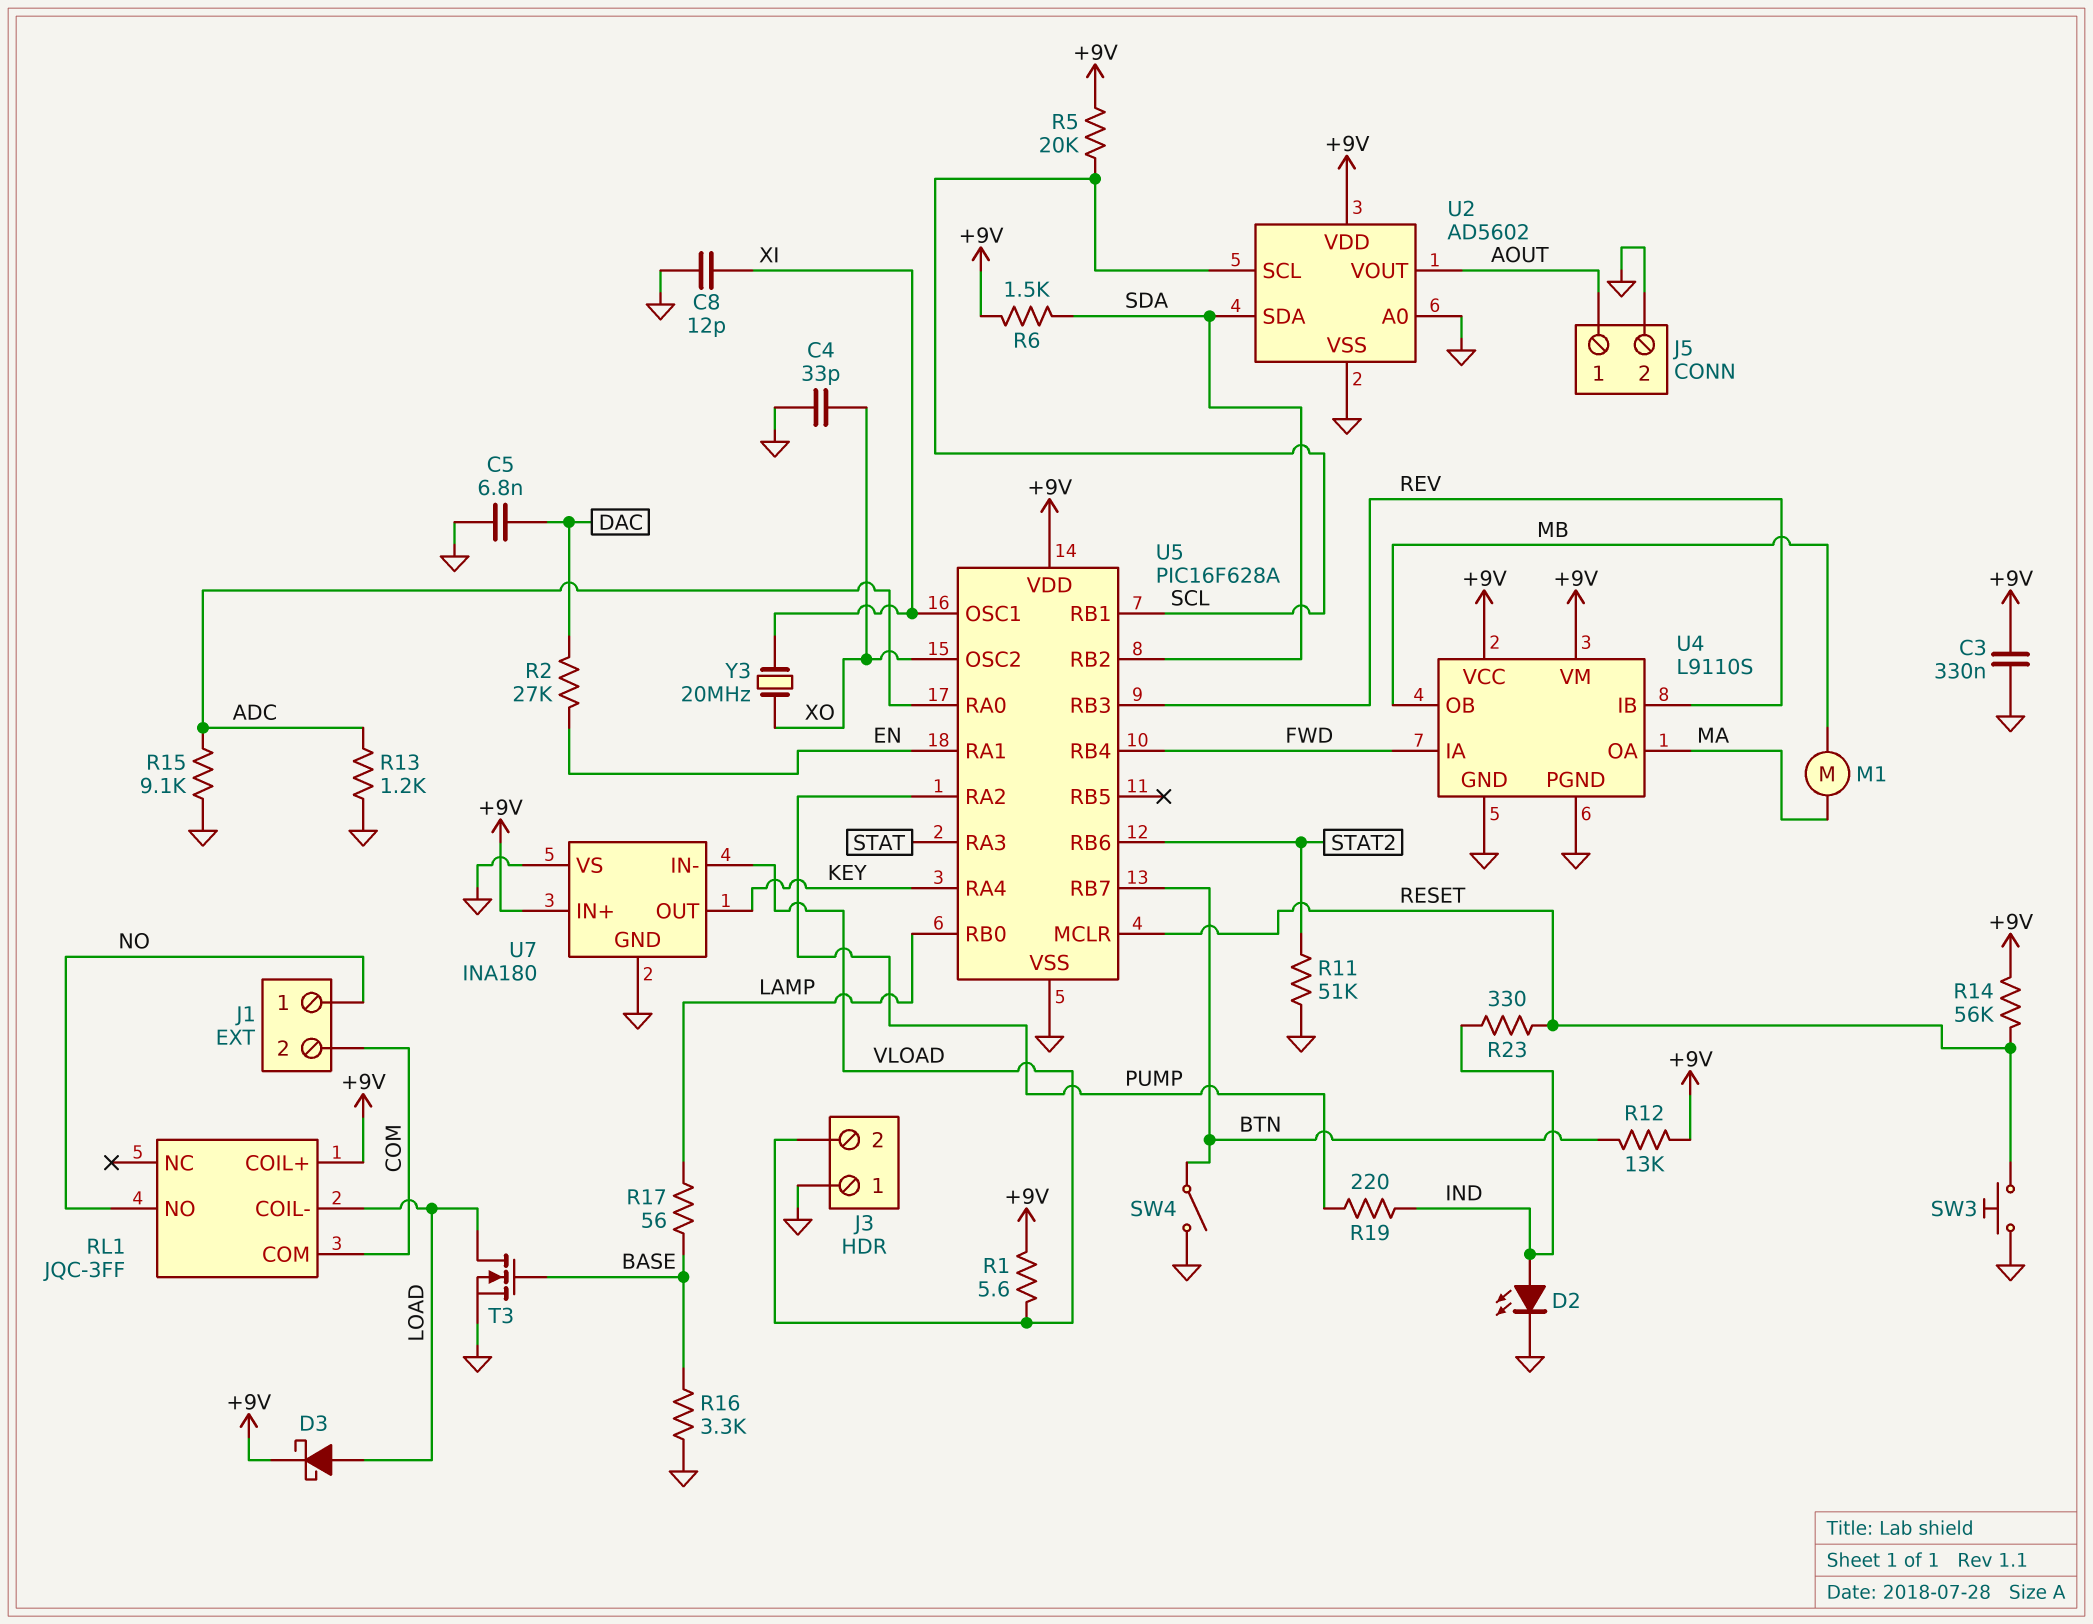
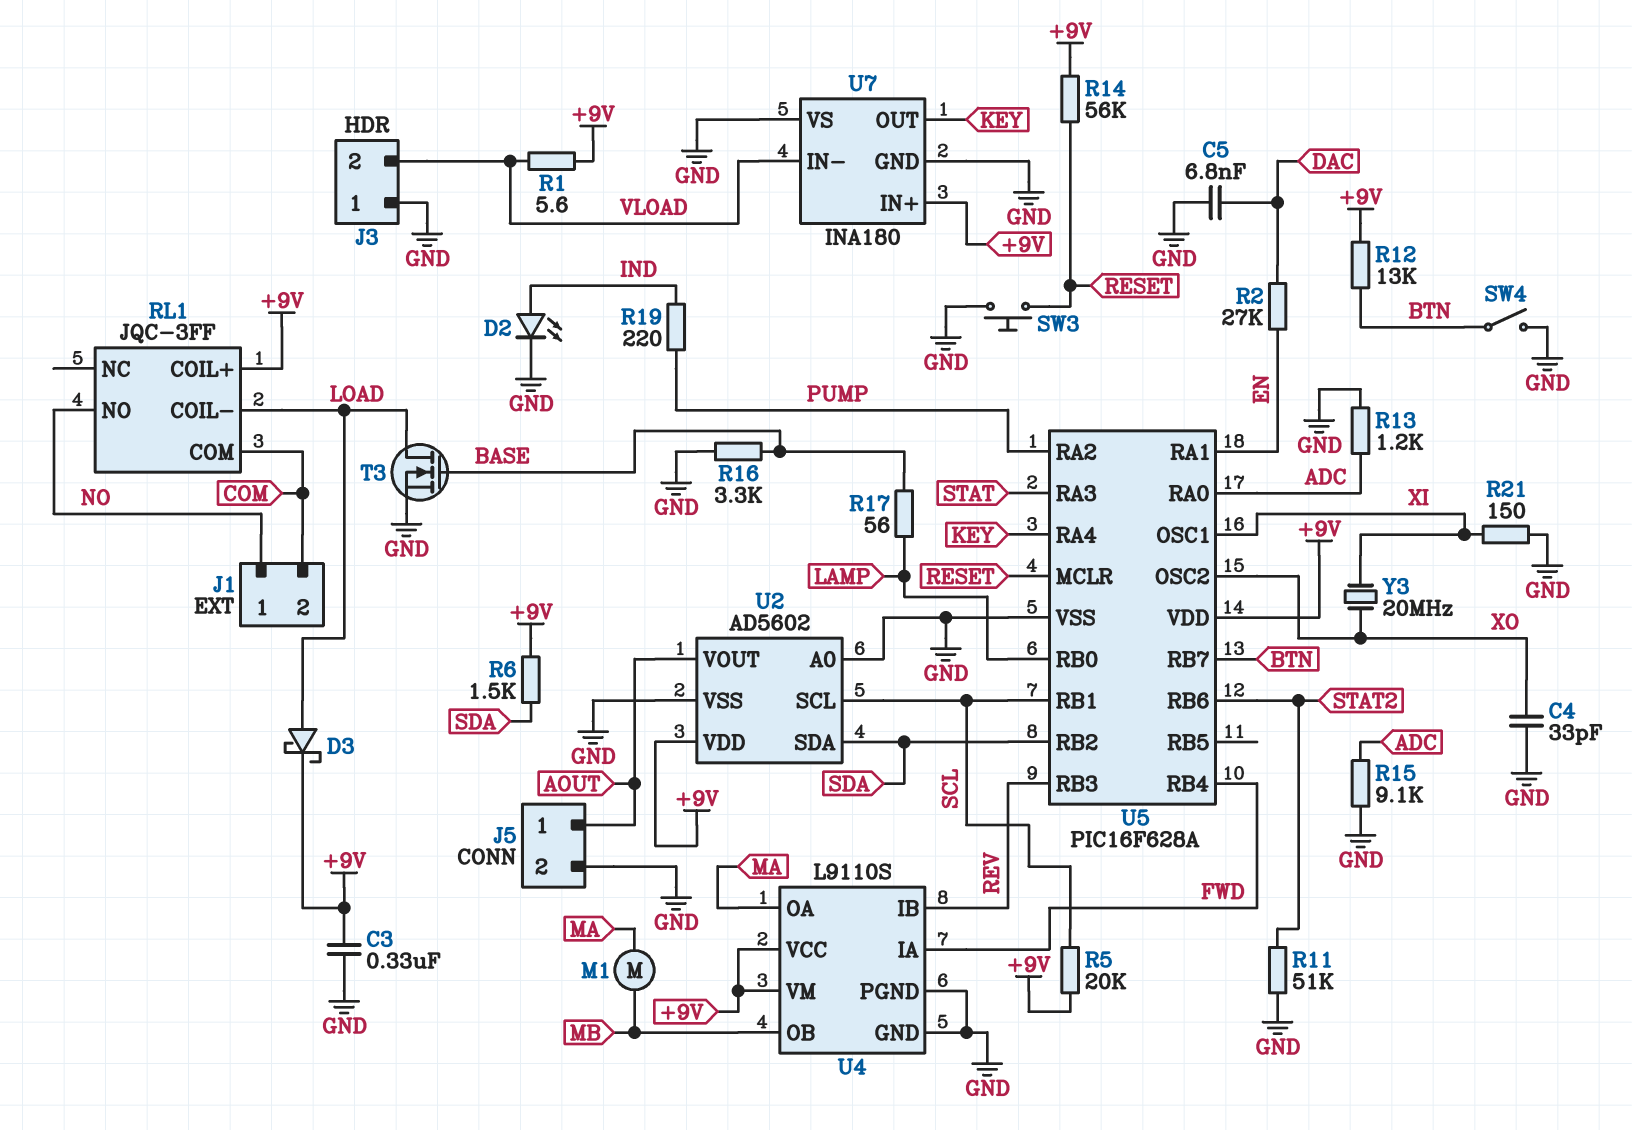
C8: 12pF (GND, XI) -> none
R21: none -> 150 (GND, XI)
R23: 330 (IND, RESET) -> none

